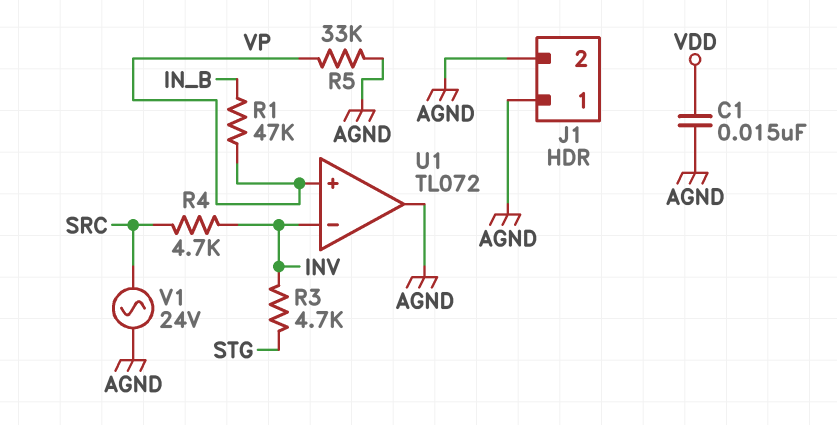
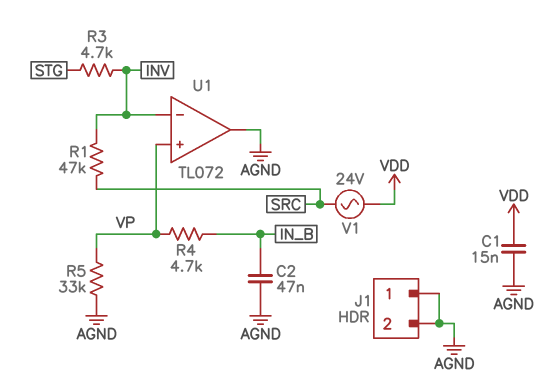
C2: none -> 47nF (AGND, IN_B)
R1: 47k (IN_B, VP) -> 47k (INV, SRC)
R4: 4.7k (INV, SRC) -> 4.7k (IN_B, VP)
V1: AC 24V (AGND, SRC) -> AC 24V (SRC, VDD)

